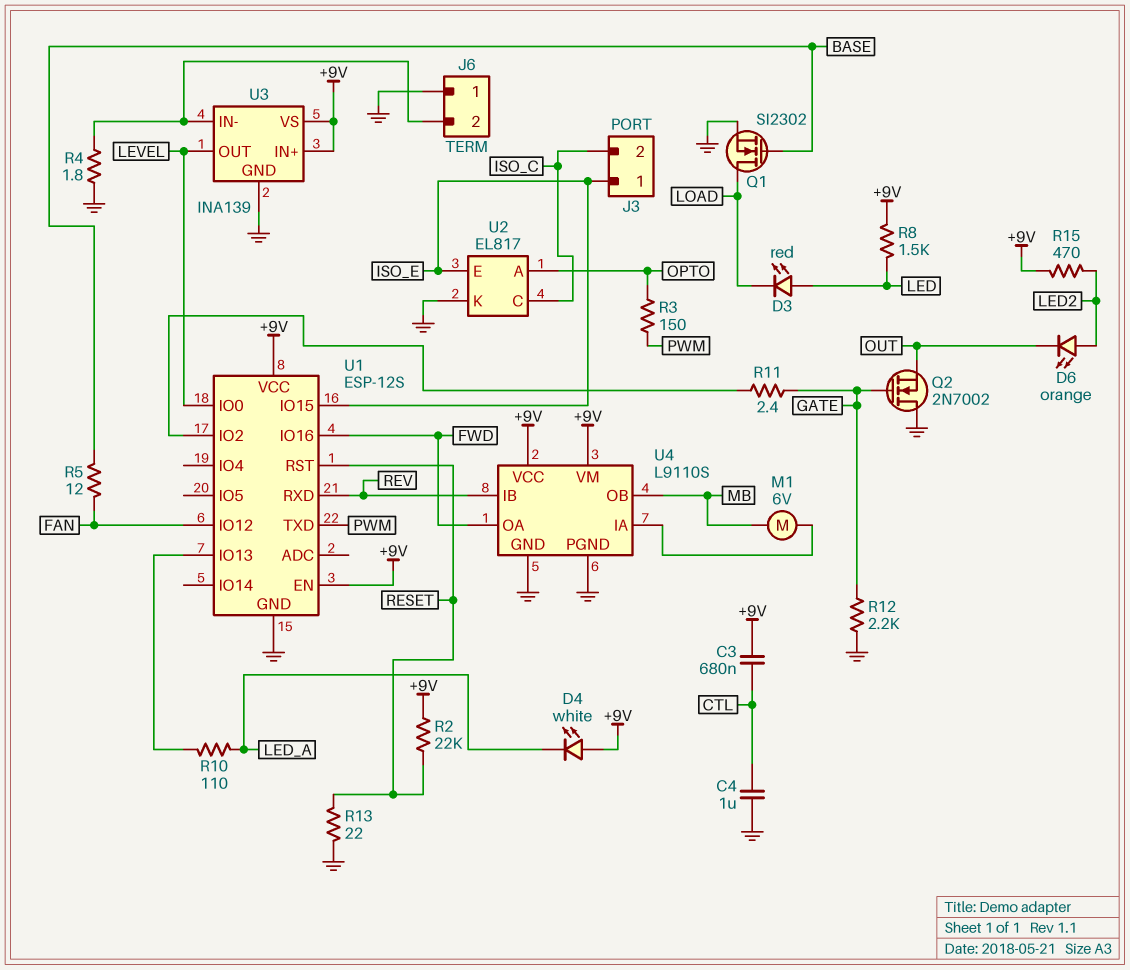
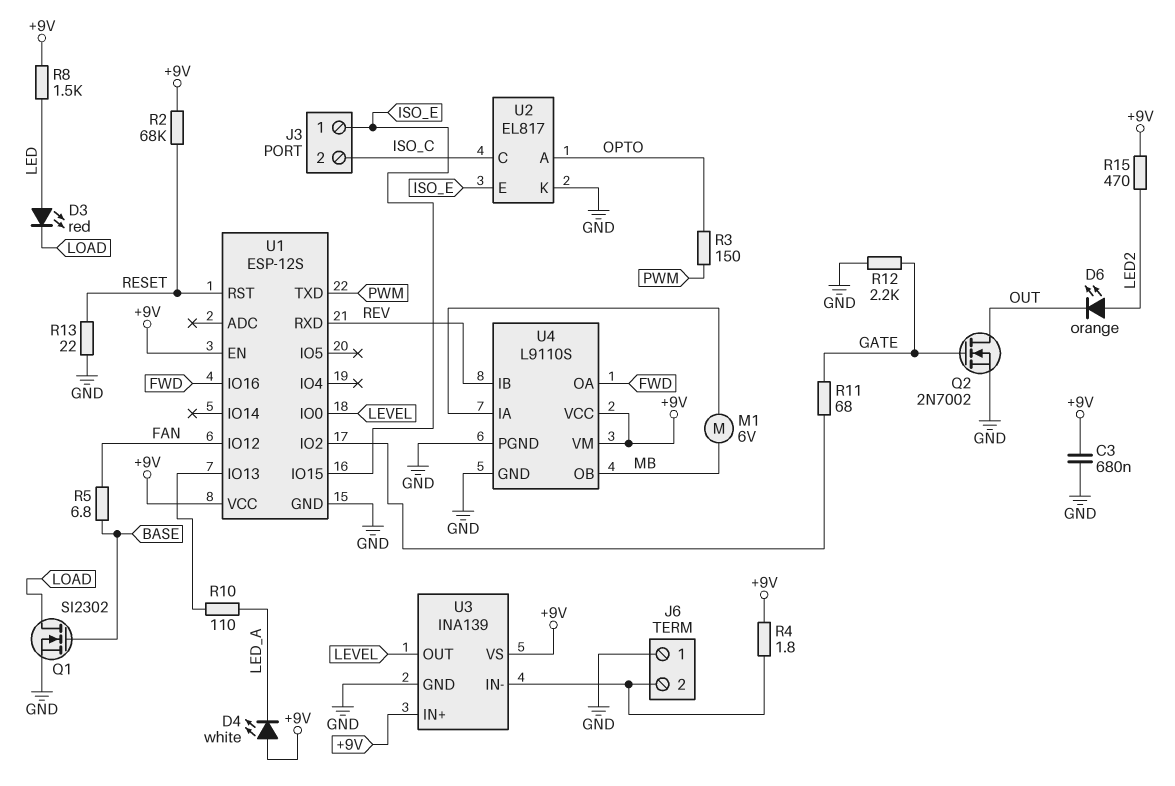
C3: 680nF (+9V, CTL) -> 680nF (+9V, GND)
C4: 1uF (CTL, GND) -> none
Q2: NMOS 2N7002 (G GATE, D GND, S OUT) -> NMOS 2N7002 (G GATE, D OUT, S GND)
R2: 22k (+9V, RESET) -> 68k (+9V, RESET)
R4: 1.8 (GND, J6/2) -> 1.8 (+9V, J6/2)
R5: 12 (BASE, FAN) -> 6.8 (BASE, FAN)
R11: 2.4 (GATE, U1/IO2) -> 68 (GATE, U1/IO2)

